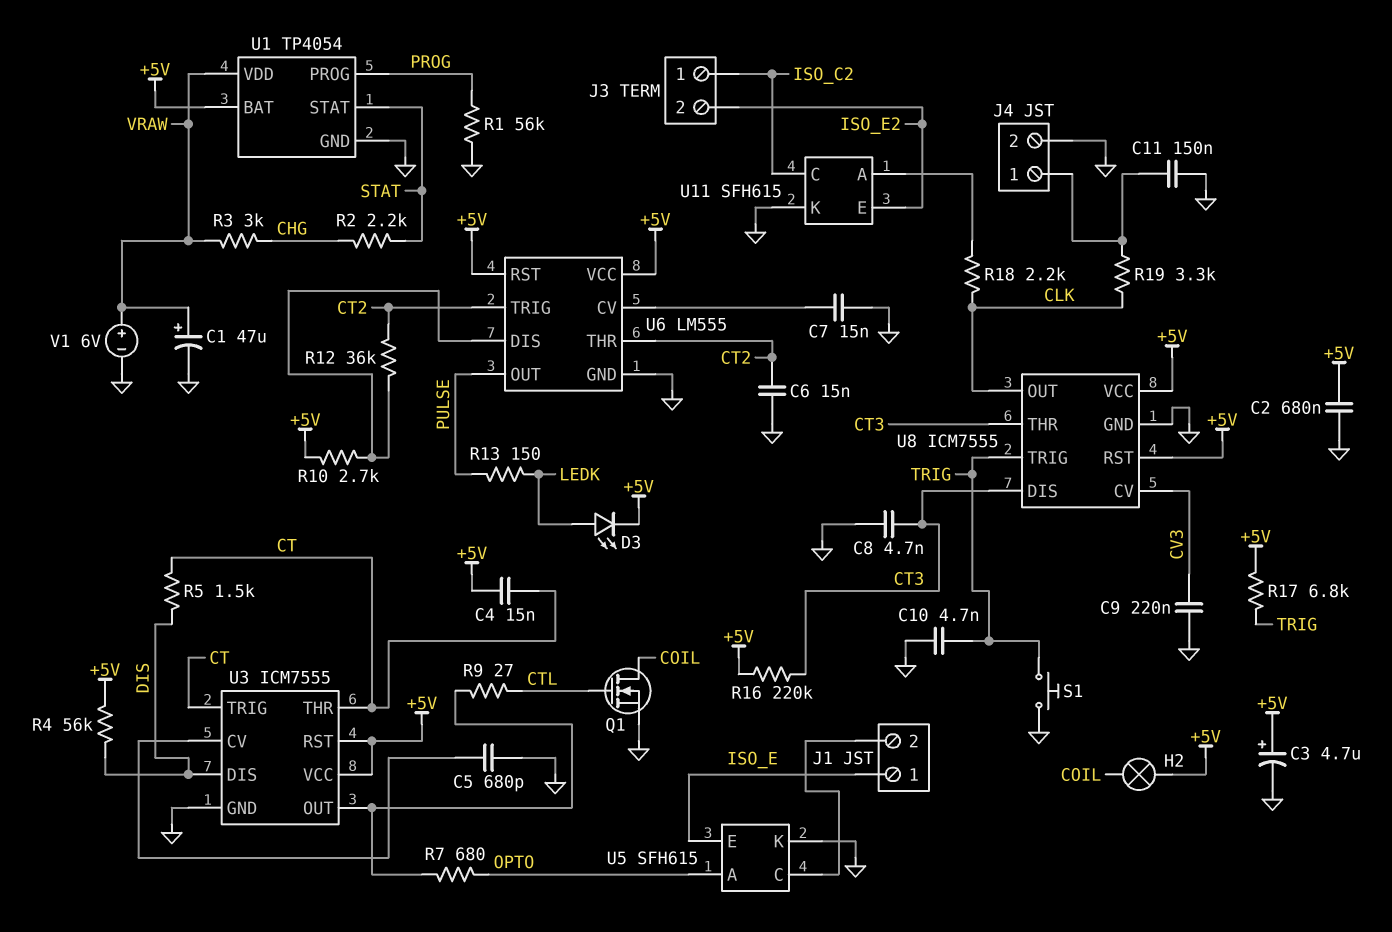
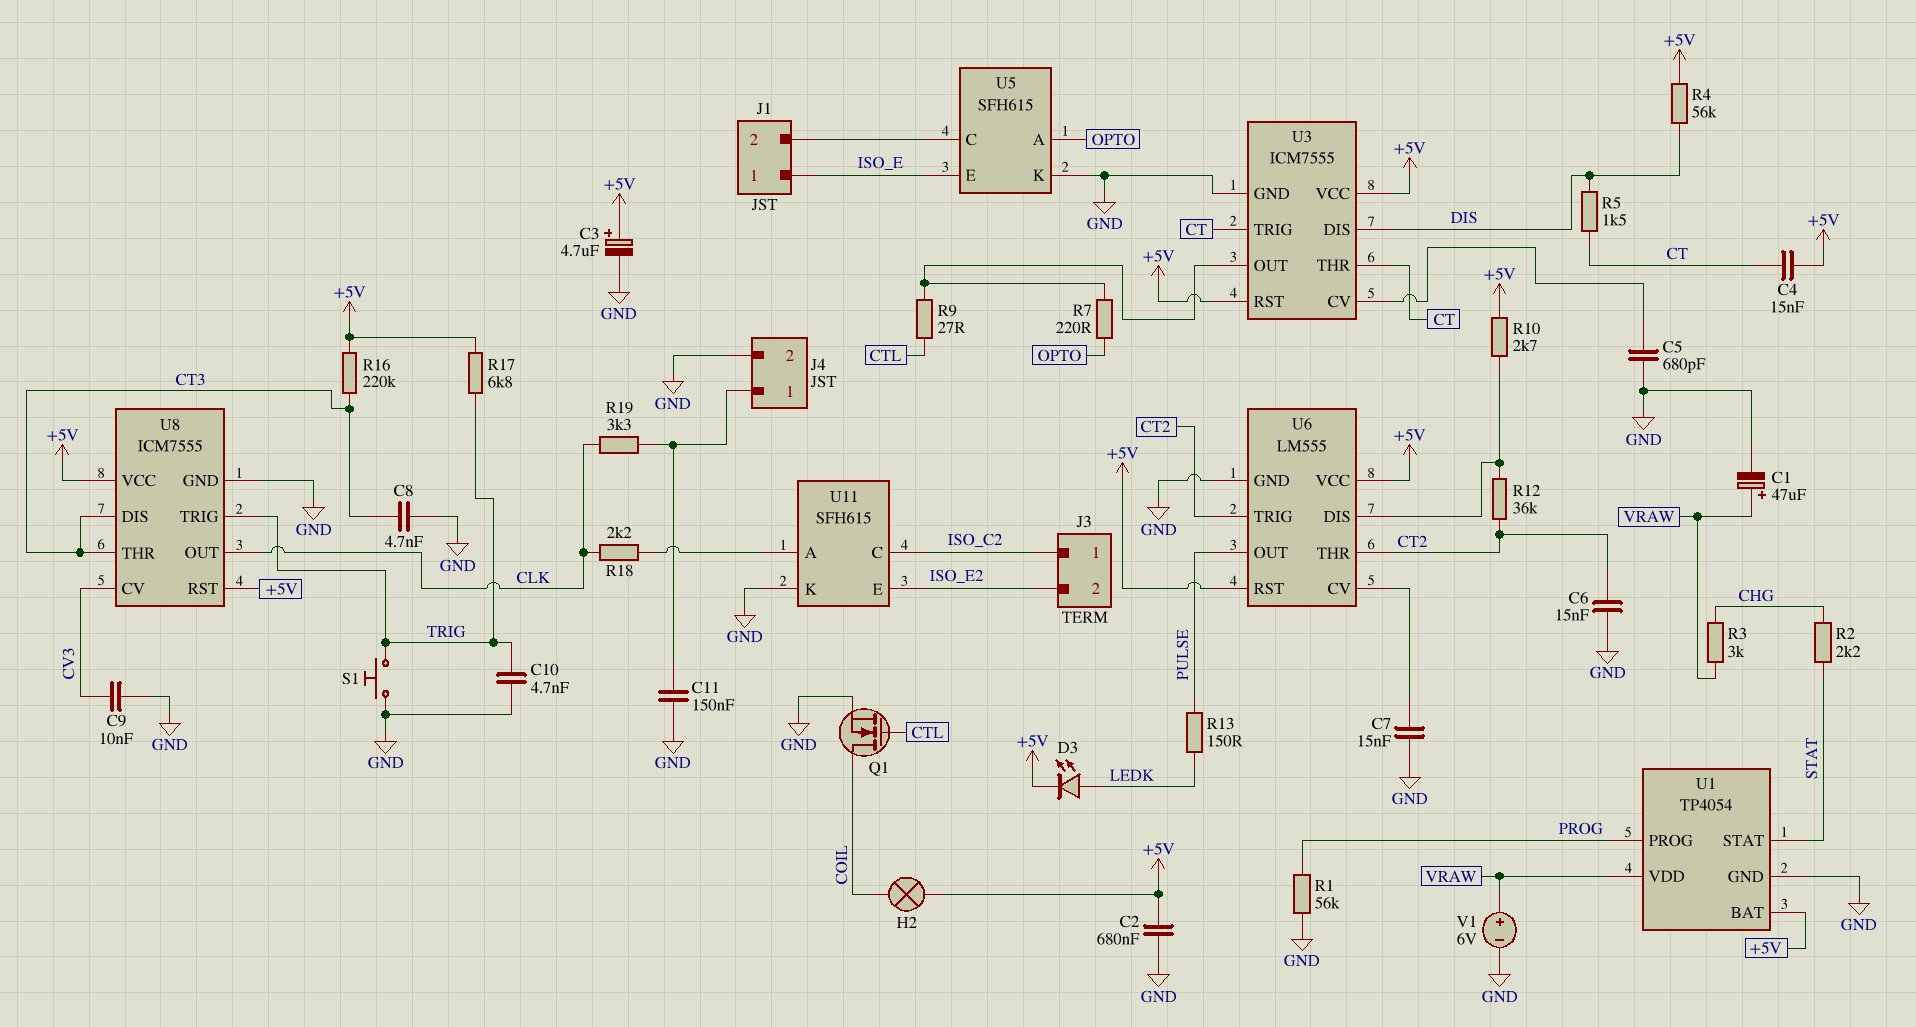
C9: 220nF (CV3, GND) -> 10nF (CV3, GND)
R7: 680 (OPTO, U3/OUT) -> 220 (OPTO, U3/OUT)

